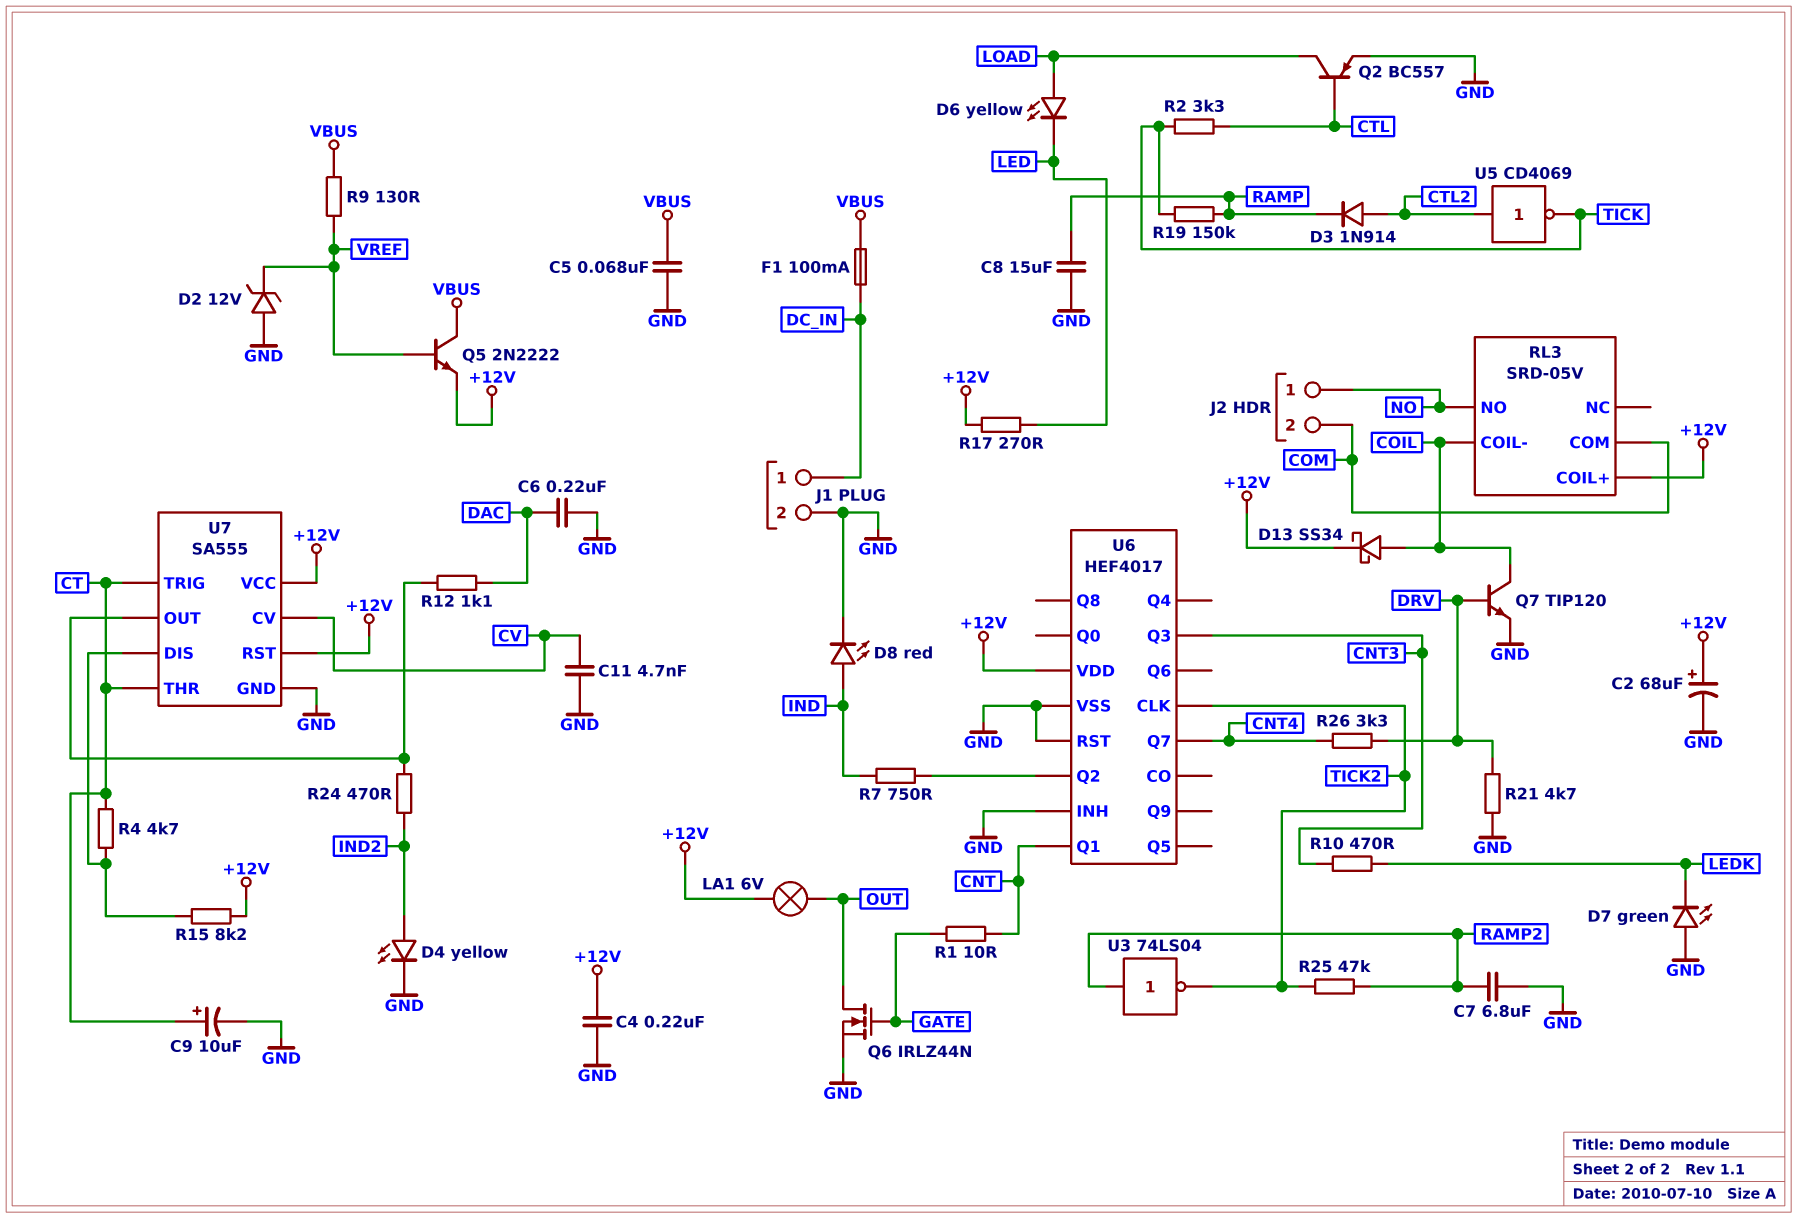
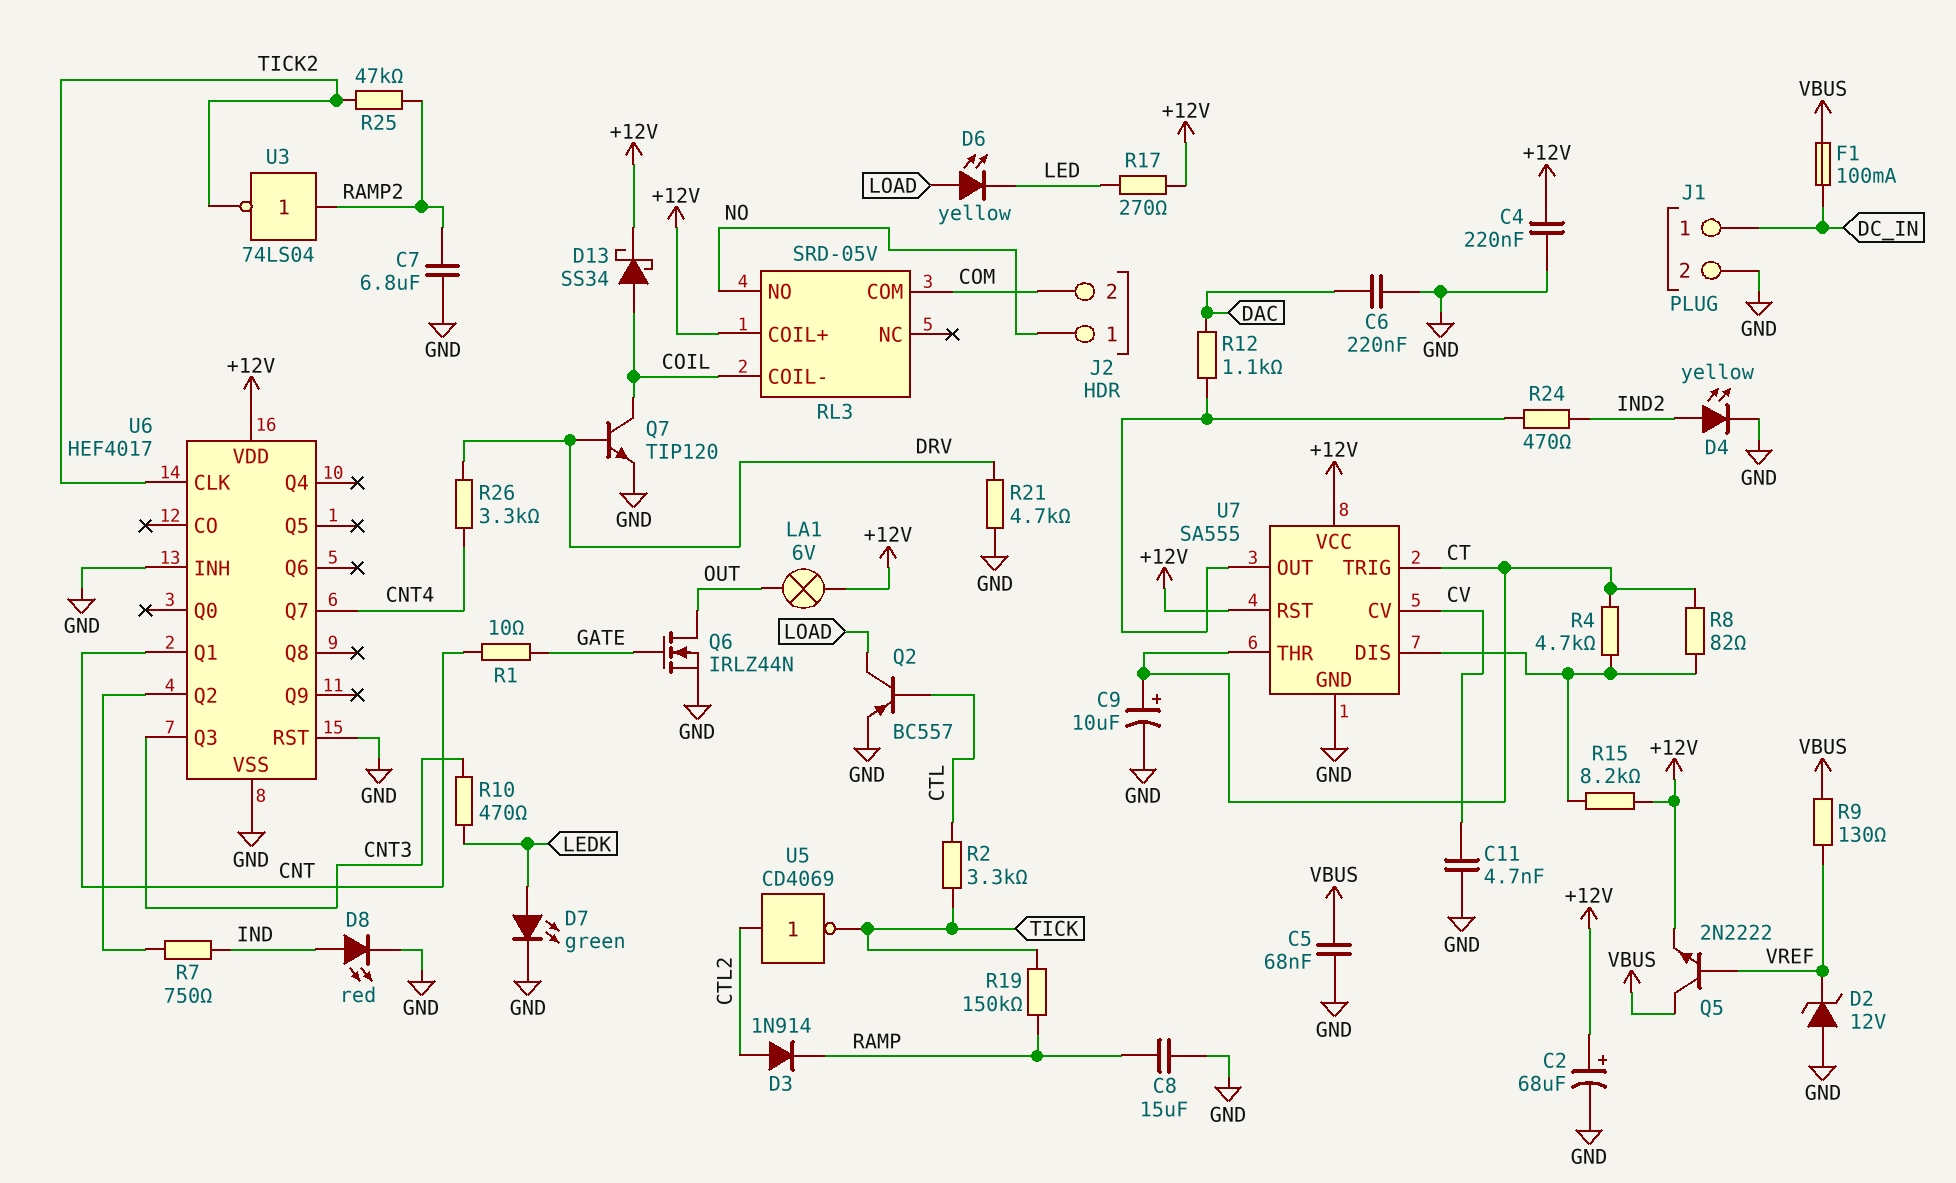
D7: LED green (A GND, K LEDK) -> LED green (A LEDK, K GND)
R8: none -> 82 (CT, U7/DIS)

